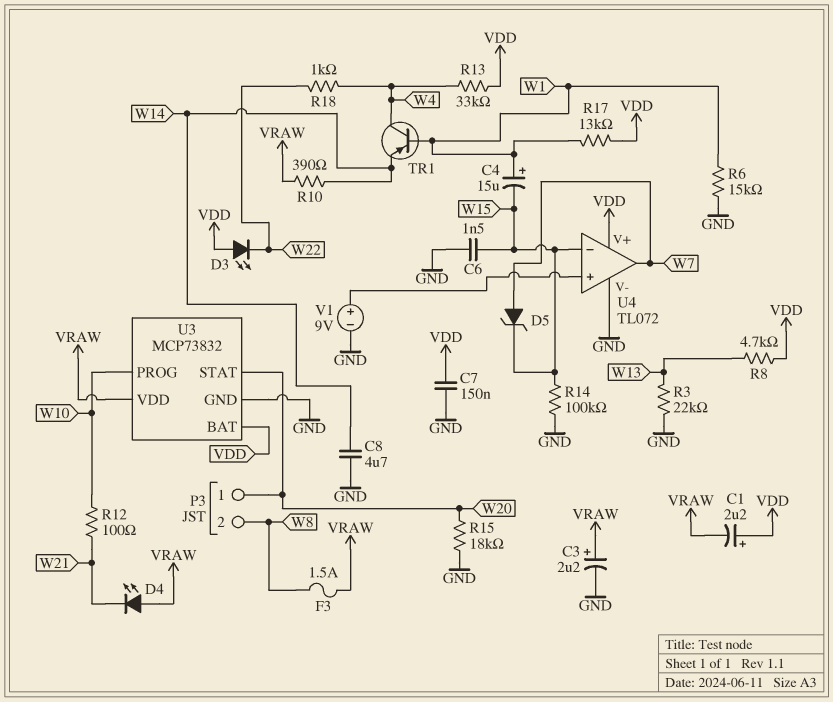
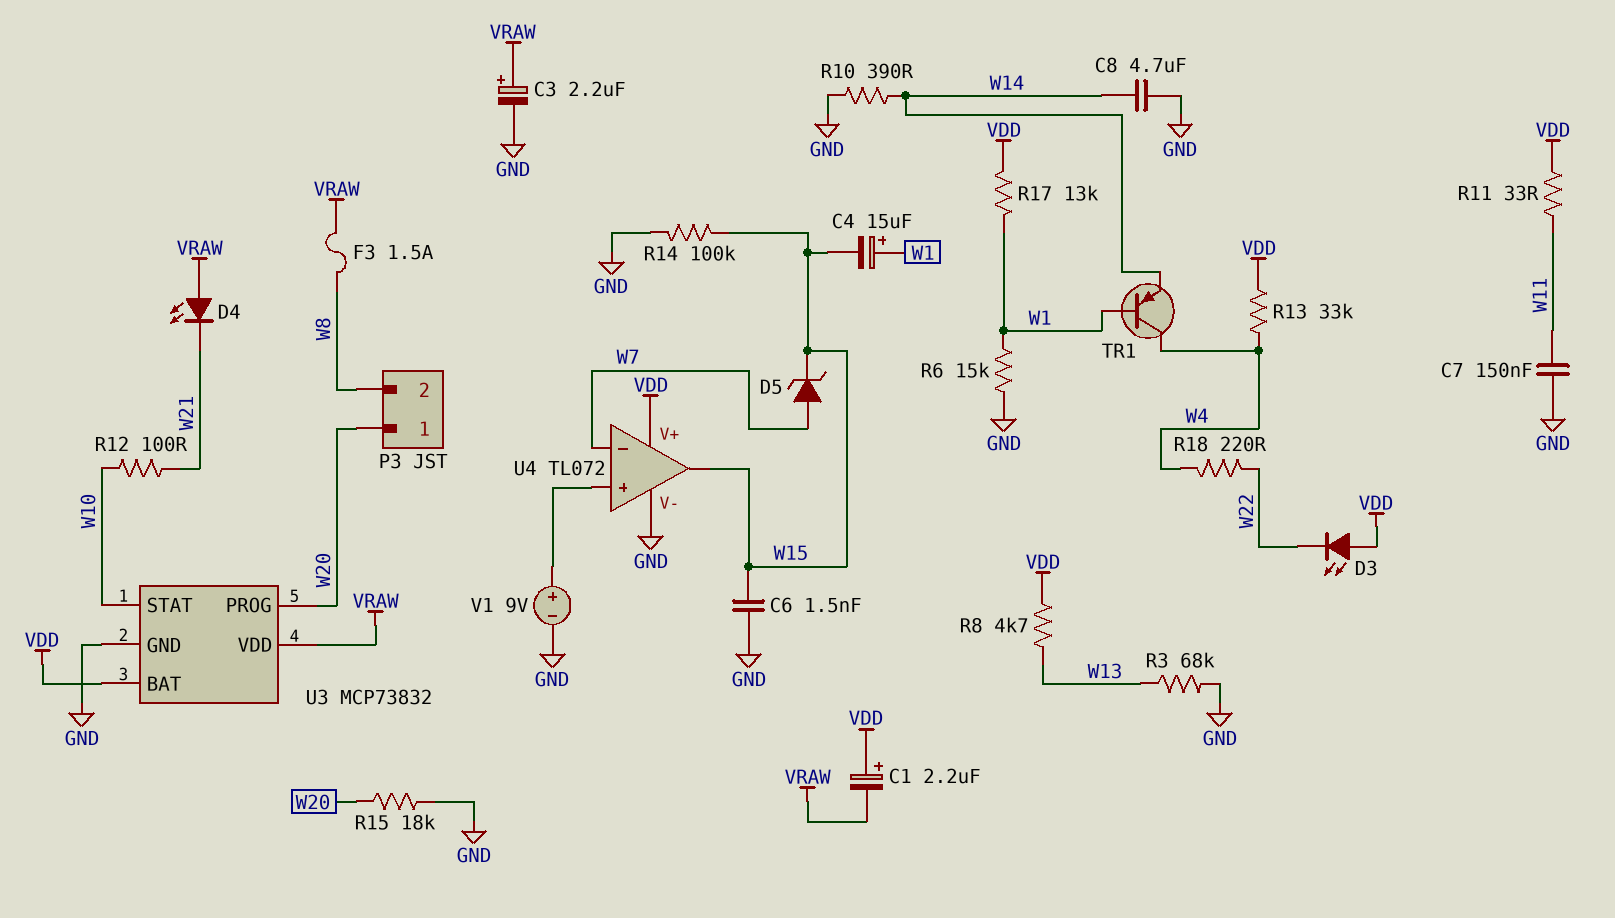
C7: 150nF (GND, VDD) -> 150nF (GND, W11)
R3: 22k (GND, W13) -> 68k (GND, W13)
R10: 390 (VRAW, W14) -> 390 (GND, W14)
R11: none -> 33 (VDD, W11)
R18: 1k (W4, W22) -> 220 (W4, W22)
U3 pin PROG: W10 -> W20
U3 pin STAT: W20 -> W10
U4 pin in-: W15 -> W7
U4 pin out: W7 -> W15

